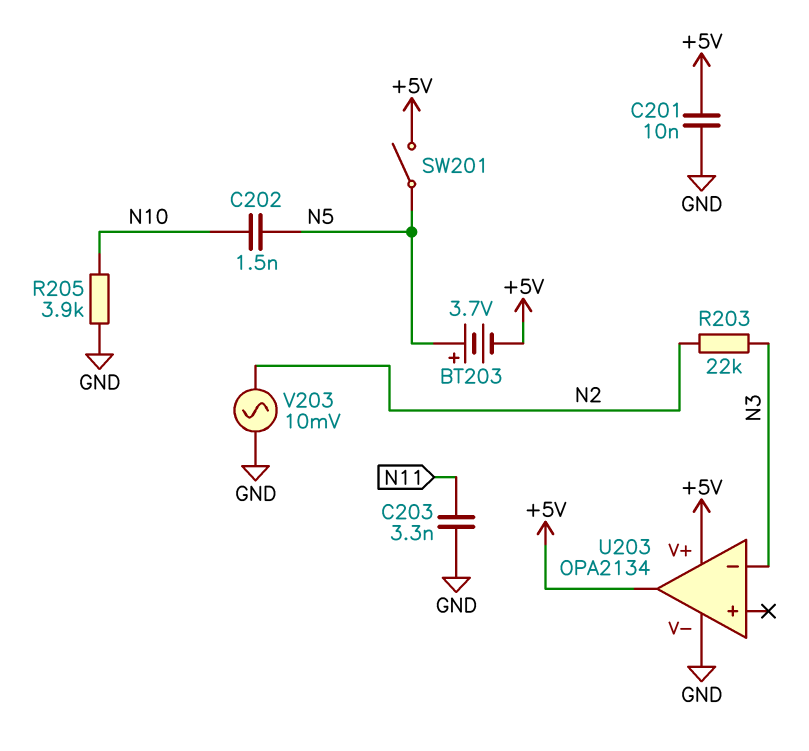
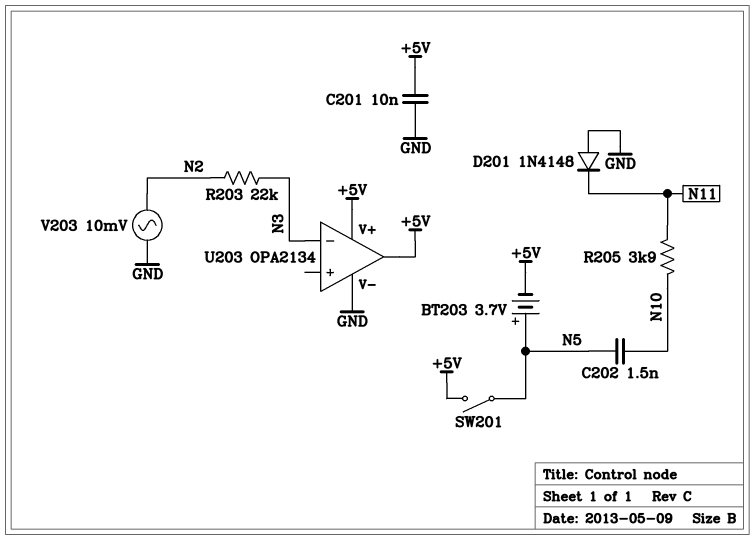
C203: 3.3nF (GND, N11) -> none
D201: none -> diode 1N4148 (A GND, K N11)
R205: 3.9k (GND, N10) -> 3.9k (N10, N11)

